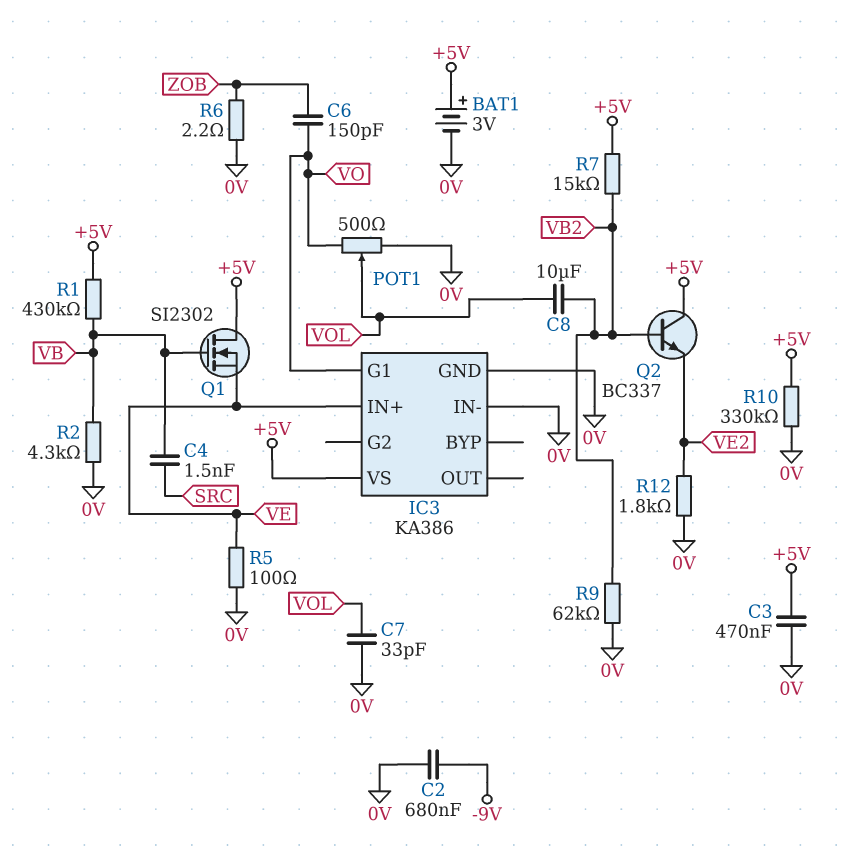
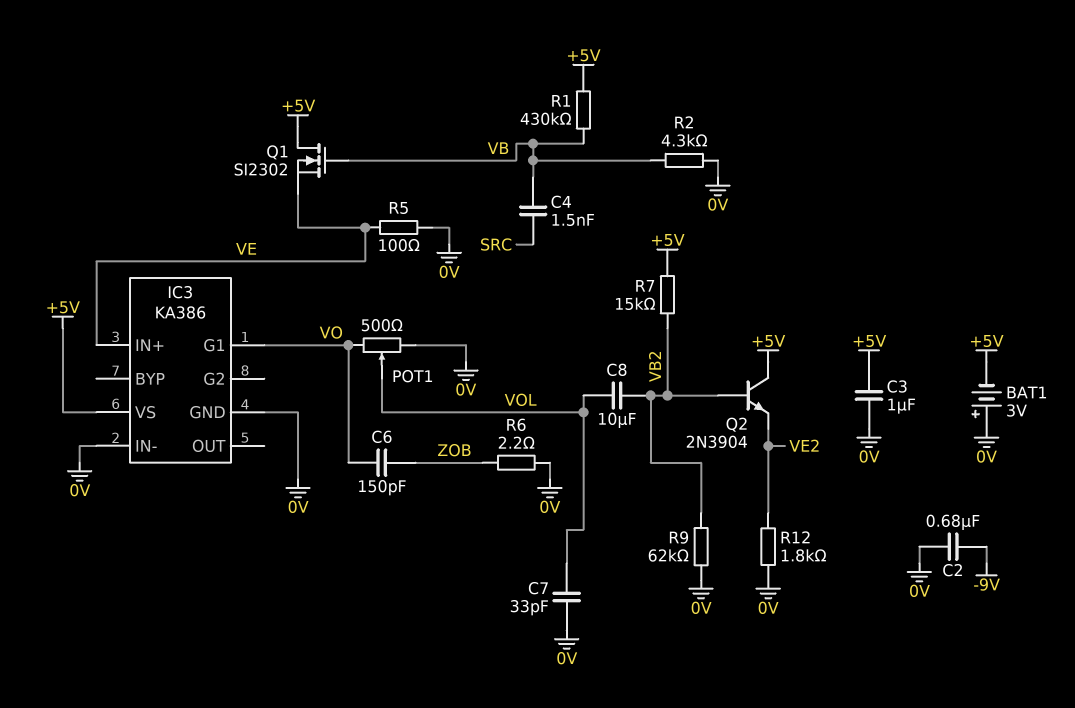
BAT1: 3V (plus +5V, minus 0V) -> 3V (plus 0V, minus +5V)
C3: 470nF (+5V, 0V) -> 1uF (+5V, 0V)
Q2: NPN BC337 (B VB2, C +5V, E VE2) -> NPN 2N3904 (B VB2, C +5V, E VE2)
R10: 330k (+5V, 0V) -> none

